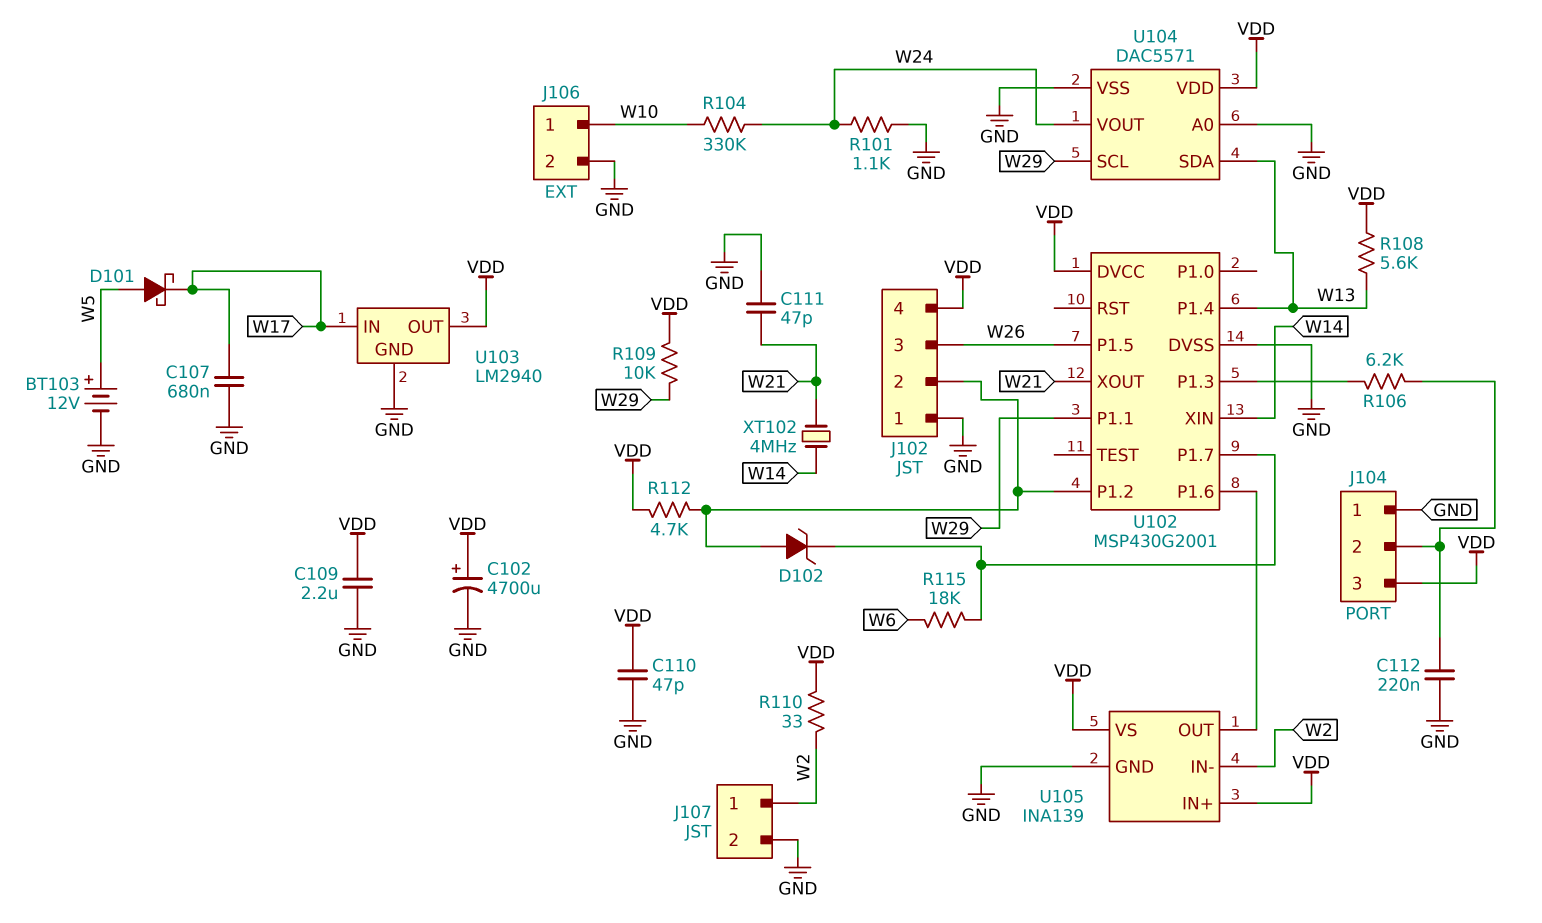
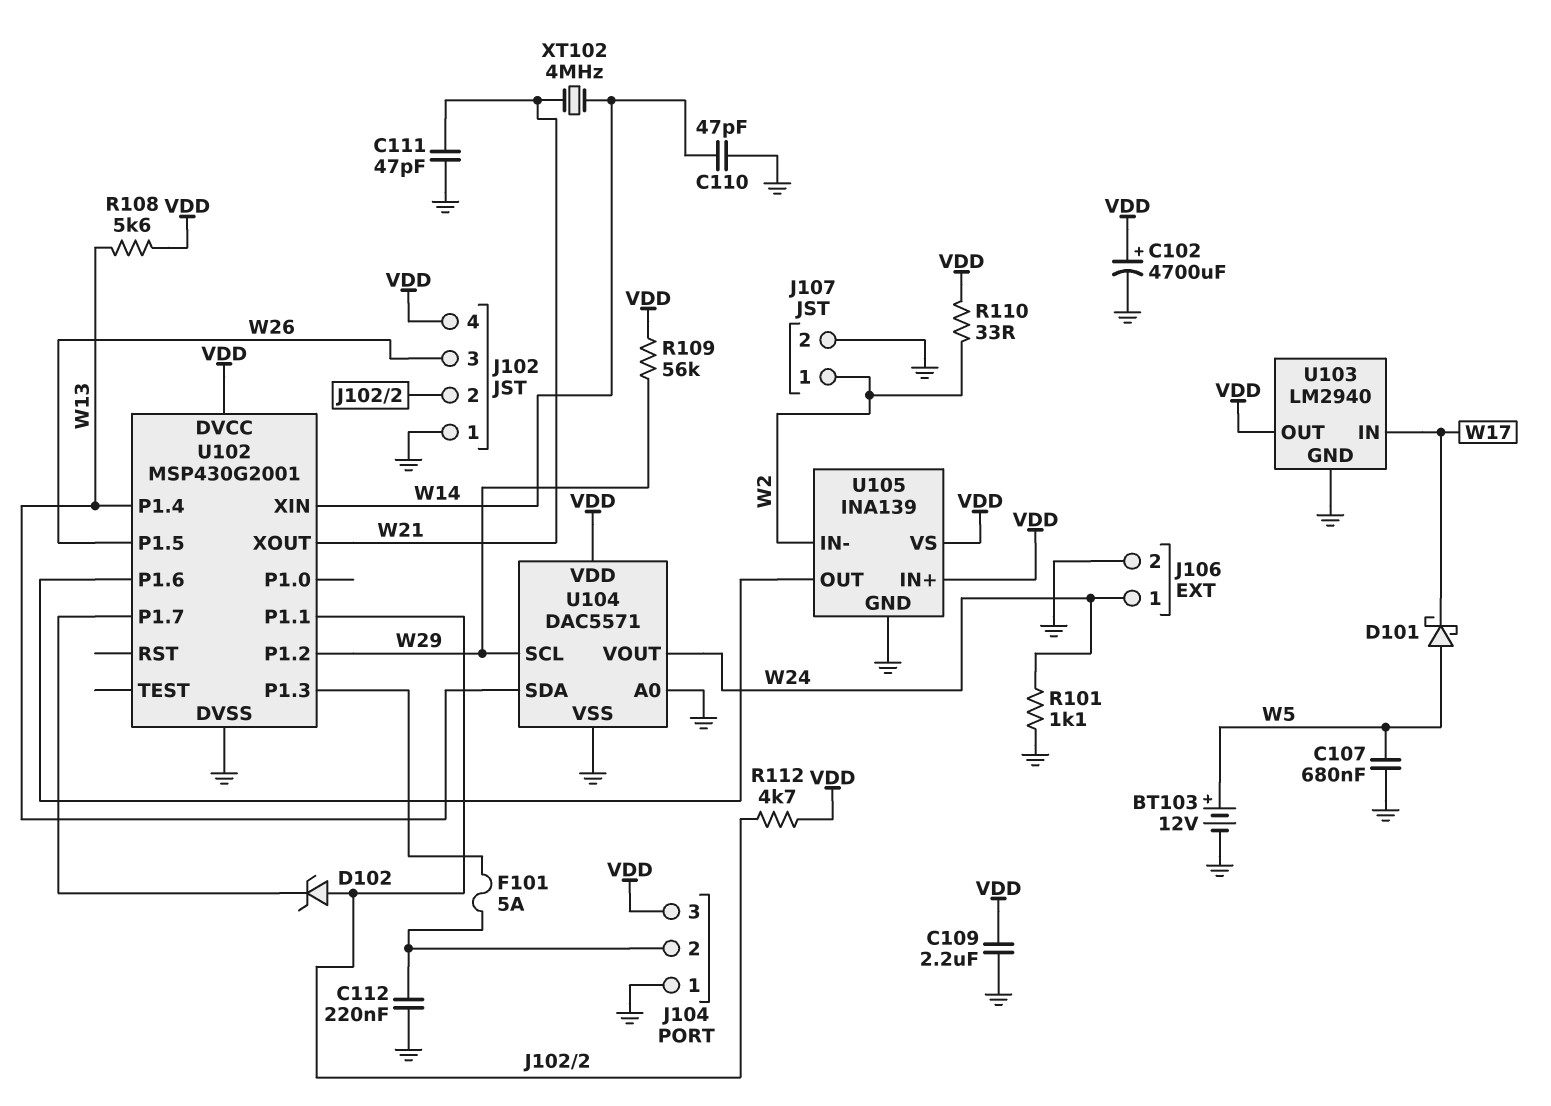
C107: 680nF (GND, W17) -> 680nF (GND, W5)
C110: 47pF (GND, VDD) -> 47pF (GND, W14)
F101: none -> 5A (J104/2, U102/P1.3)
J106 pin 1: W10 -> W24
R104: 330k (W10, W24) -> none
R106: 6.2k (J104/2, U102/P1.3) -> none
R109: 10k (VDD, W29) -> 56k (VDD, W29)
R115: 18k (U102/P1.7, W6) -> none
U102 pin P1.1: W29 -> J102/2
U102 pin P1.2: J102/2 -> W29

